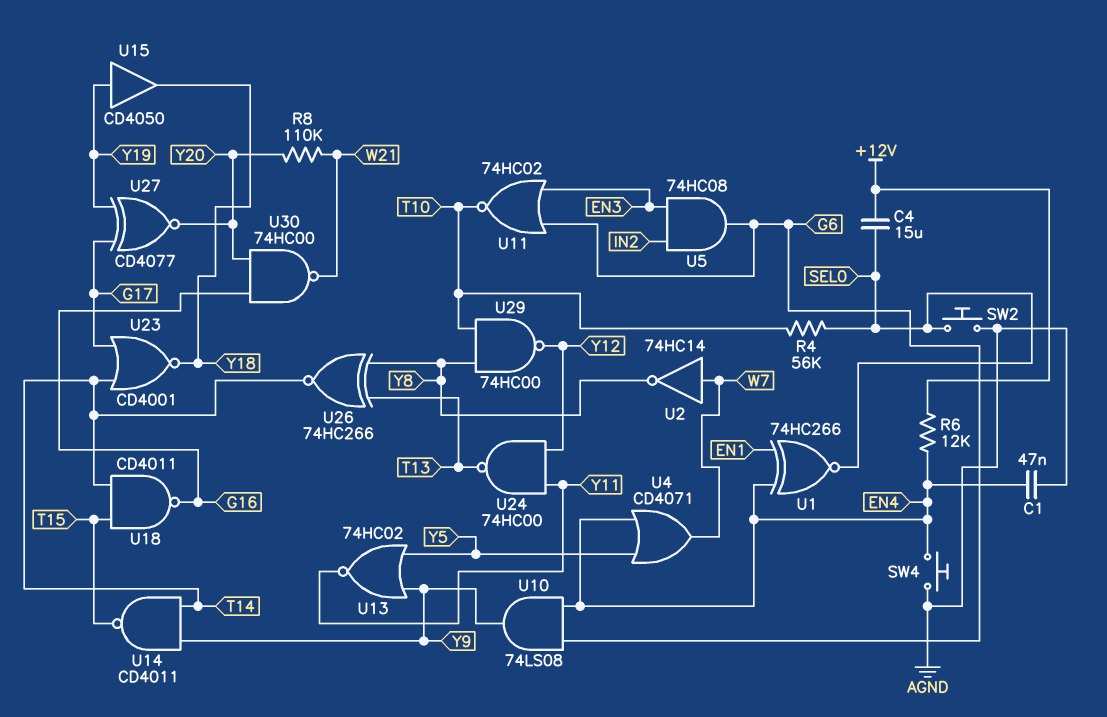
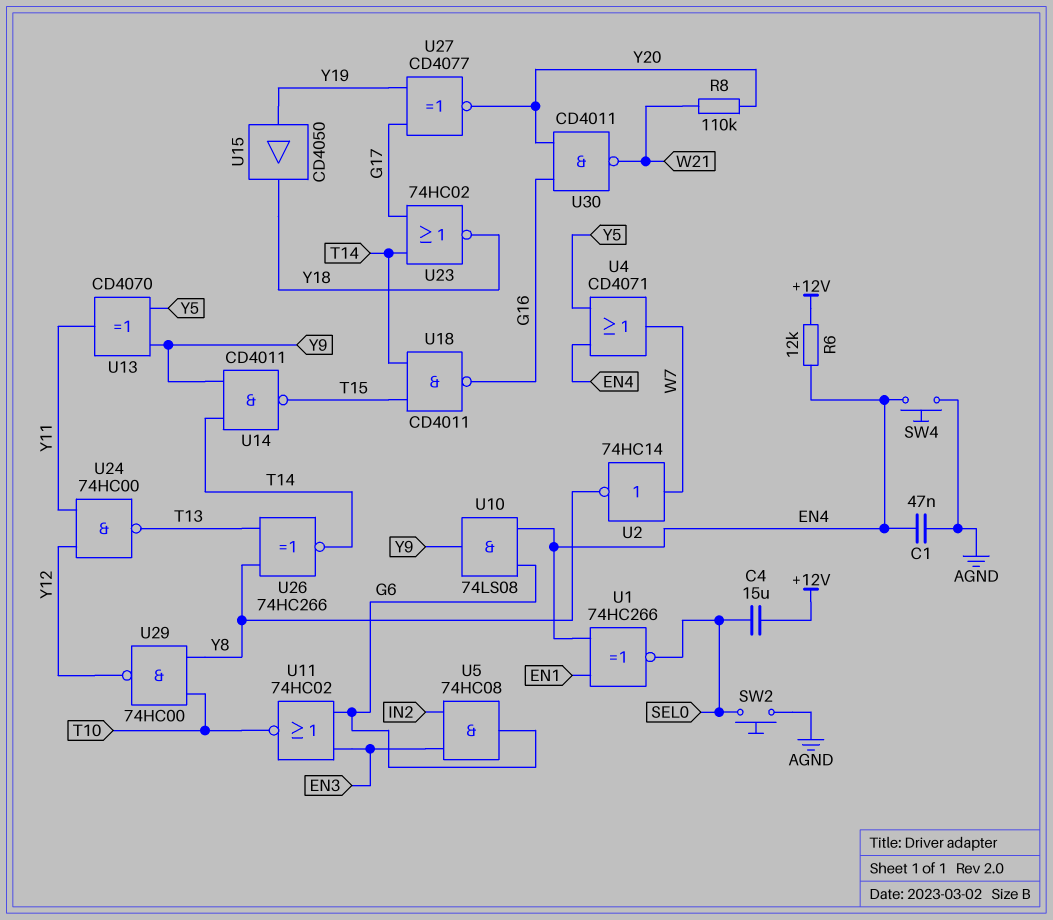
R4: 56k (SEL0, T10) -> none
U13: NOR 74HC02 (in Y5, in Y9, out Y11) -> XOR CD4070 (in Y5, in Y9, out Y11)
U23: NOR CD4001 (in G17, in T14, out Y18) -> NOR 74HC02 (in G17, in T14, out Y18)
U30: NAND 74HC00 (in G16, in Y20, out W21) -> NAND CD4011 (in G16, in Y20, out W21)

